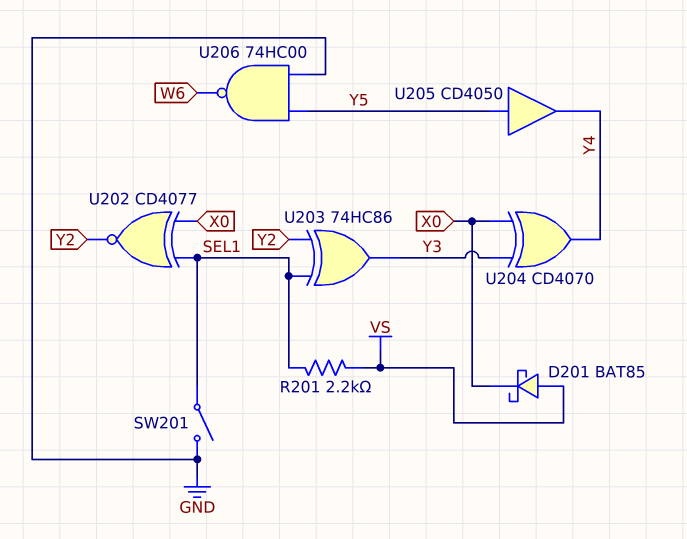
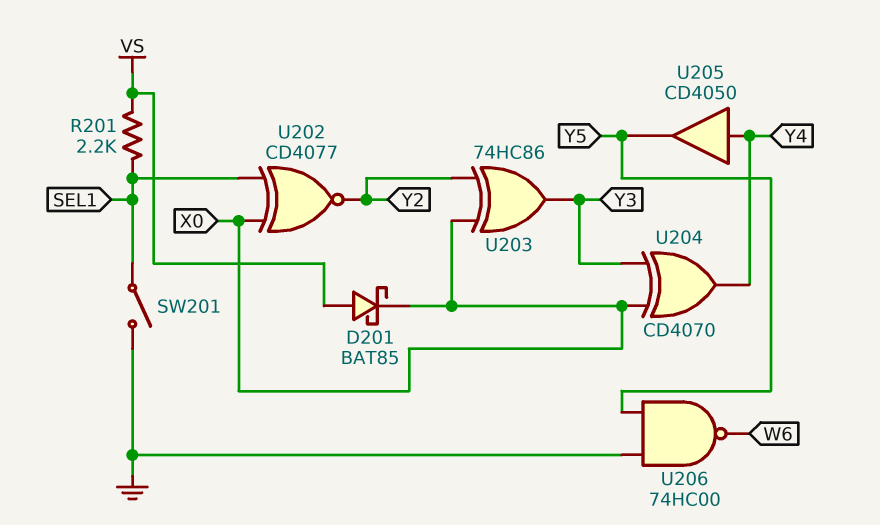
U203: XOR 74HC86 (in SEL1, in Y2, out Y3) -> XOR 74HC86 (in X0, in Y2, out Y3)
U205: buffer CD4050 (in Y5, out Y4) -> buffer CD4050 (in Y4, out Y5)

